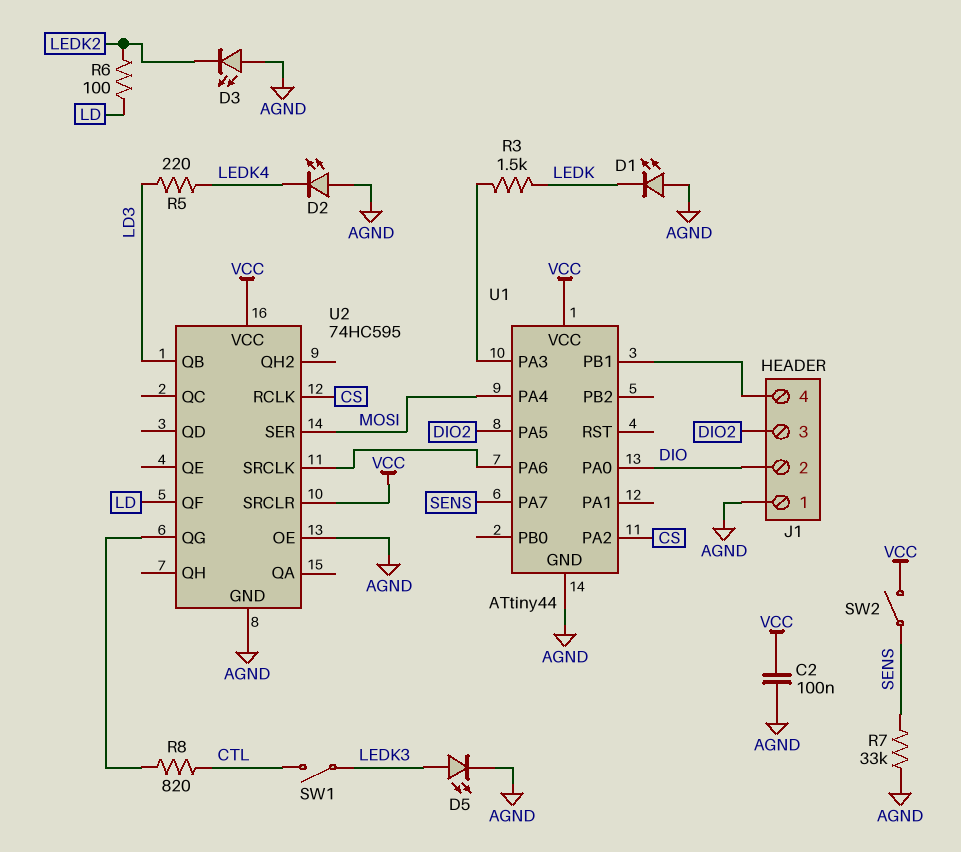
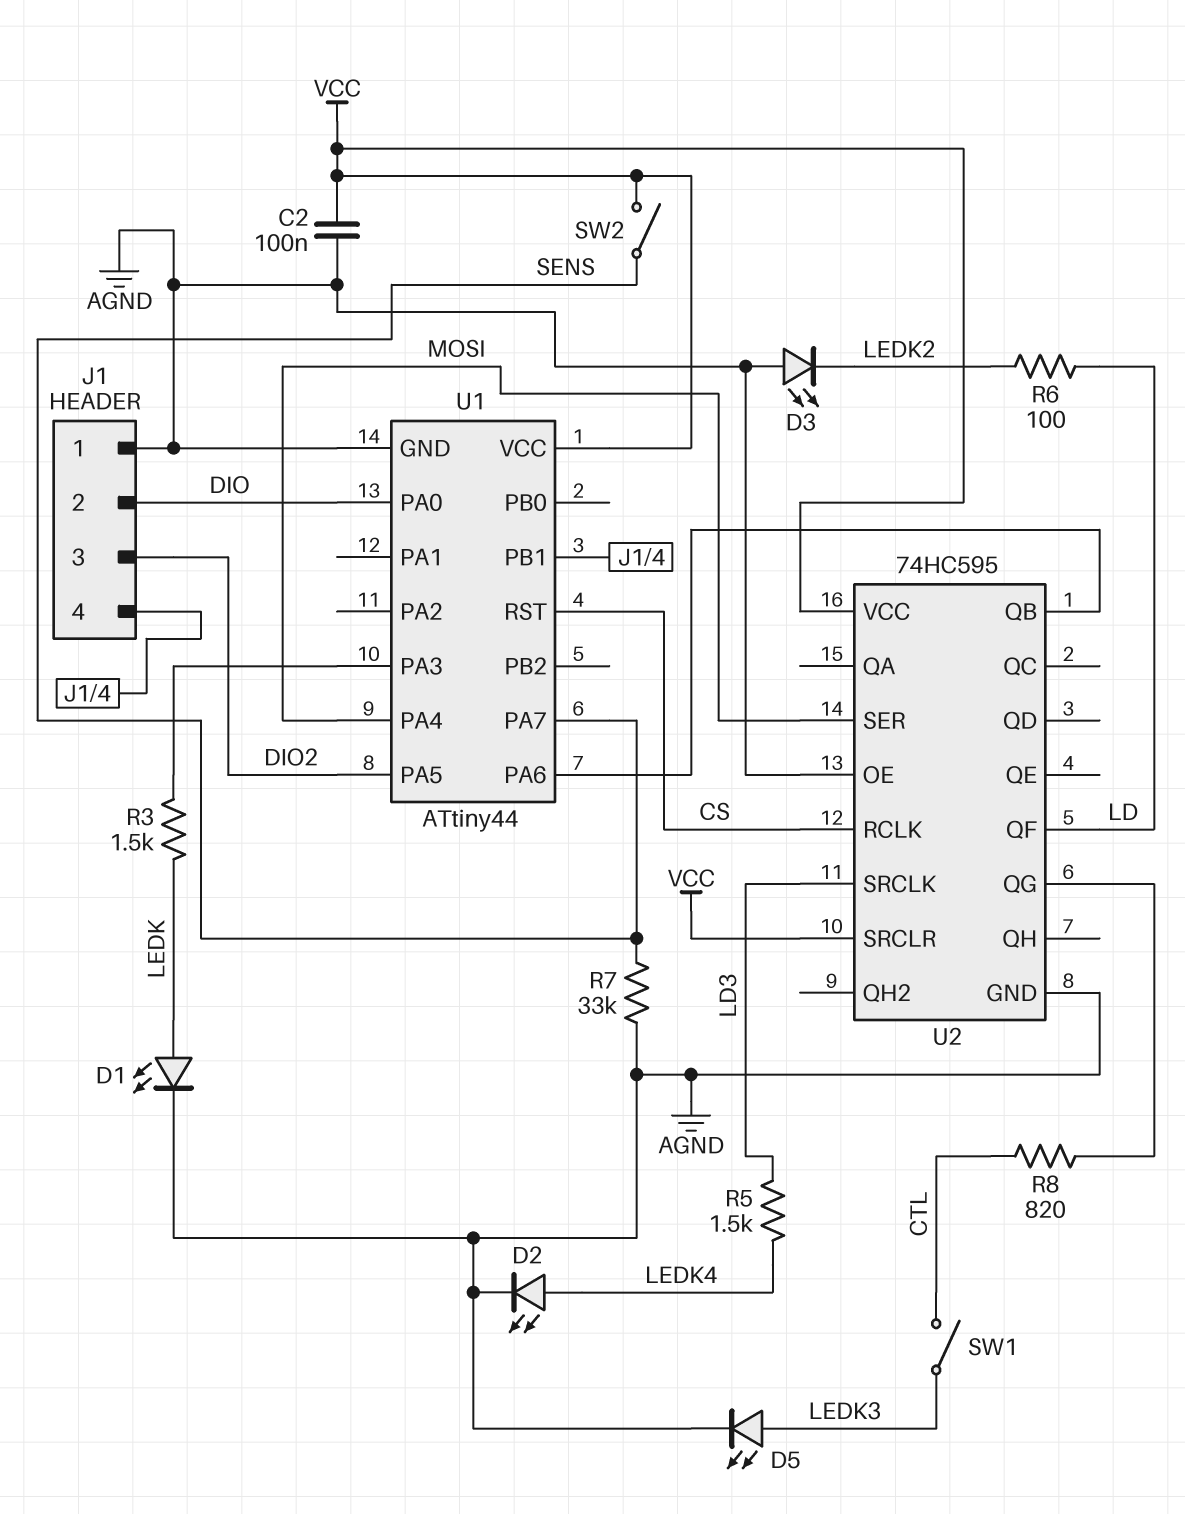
D1: LED (A AGND, K LEDK) -> LED (A LEDK, K AGND)
D2: LED (A AGND, K LEDK4) -> LED (A LEDK4, K AGND)
R5: 220 (LD3, LEDK4) -> 1.5k (LD3, LEDK4)
U1 pin PA2: CS -> none
U1 pin RST: none -> CS
U2 pin QB: LD3 -> U1/PA6
U2 pin SRCLK: U1/PA6 -> LD3

